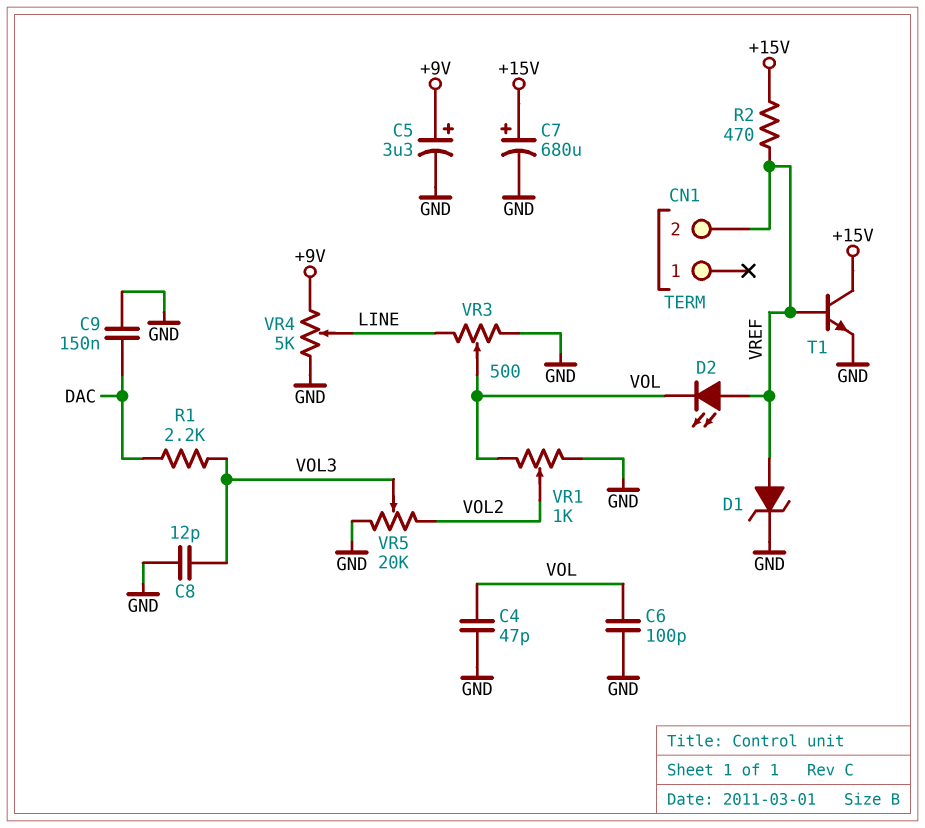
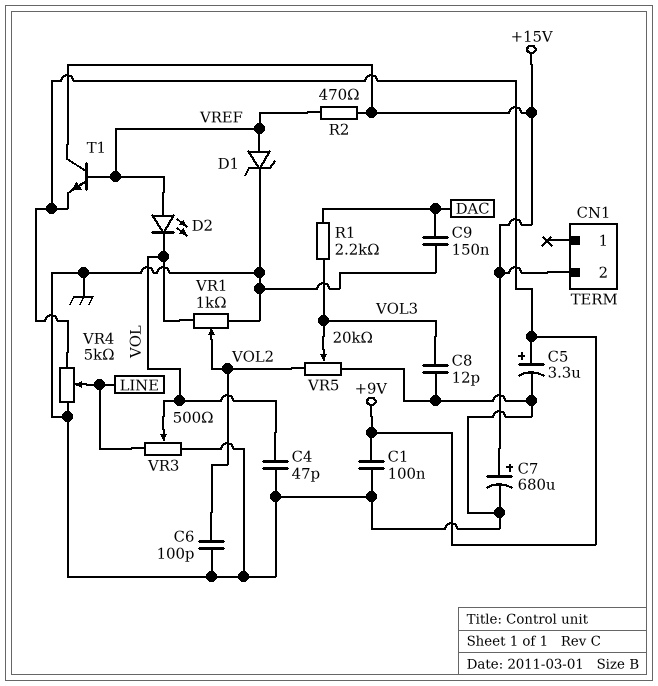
C1: none -> 100nF (+9V, GND)
C6: 100pF (GND, VOL) -> 100pF (GND, VOL2)
CN1 pin 2: VREF -> +15V
T1: NPN (B VREF, C +15V, E GND) -> NPN (B VREF, C +15V, E +9V)

